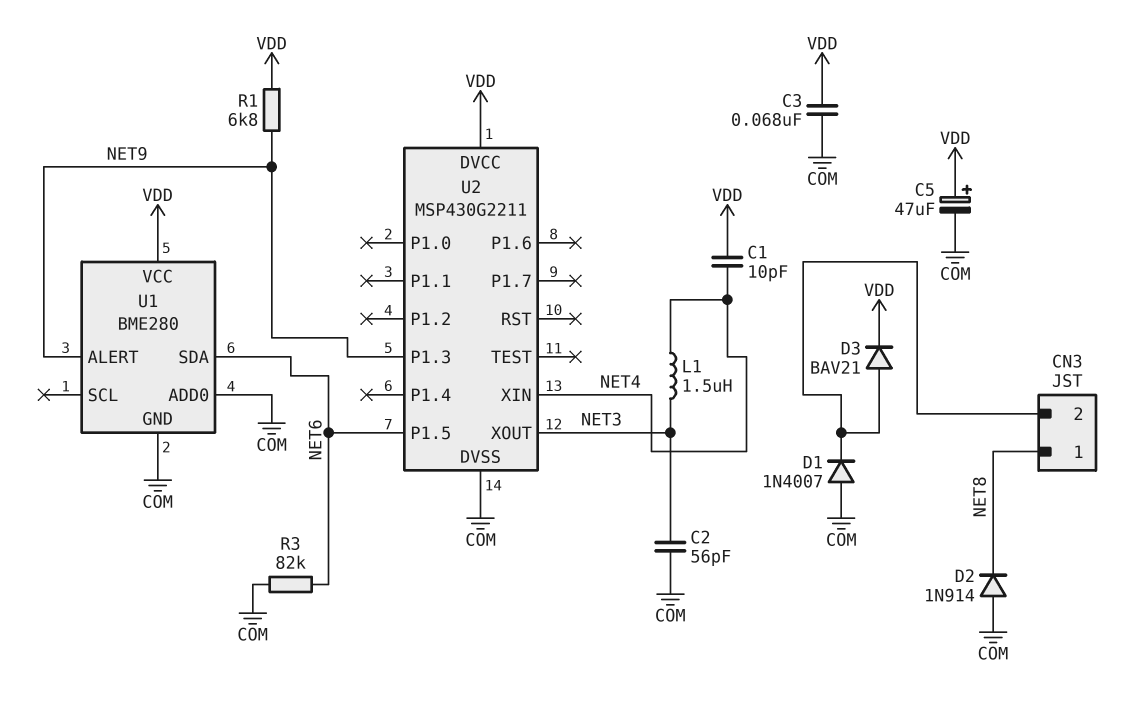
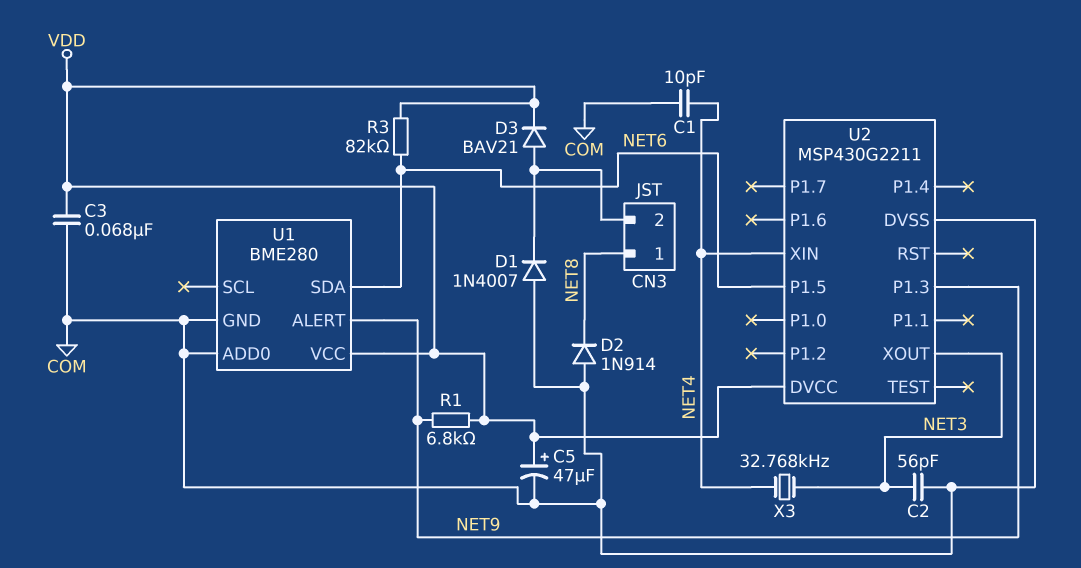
C1: 10pF (NET4, VDD) -> 10pF (COM, NET4)
L1: 1.5uH (NET3, NET4) -> none
R3: 82k (COM, NET6) -> 82k (NET6, VDD)
X3: none -> 32.768kHz (NET3, NET4)

